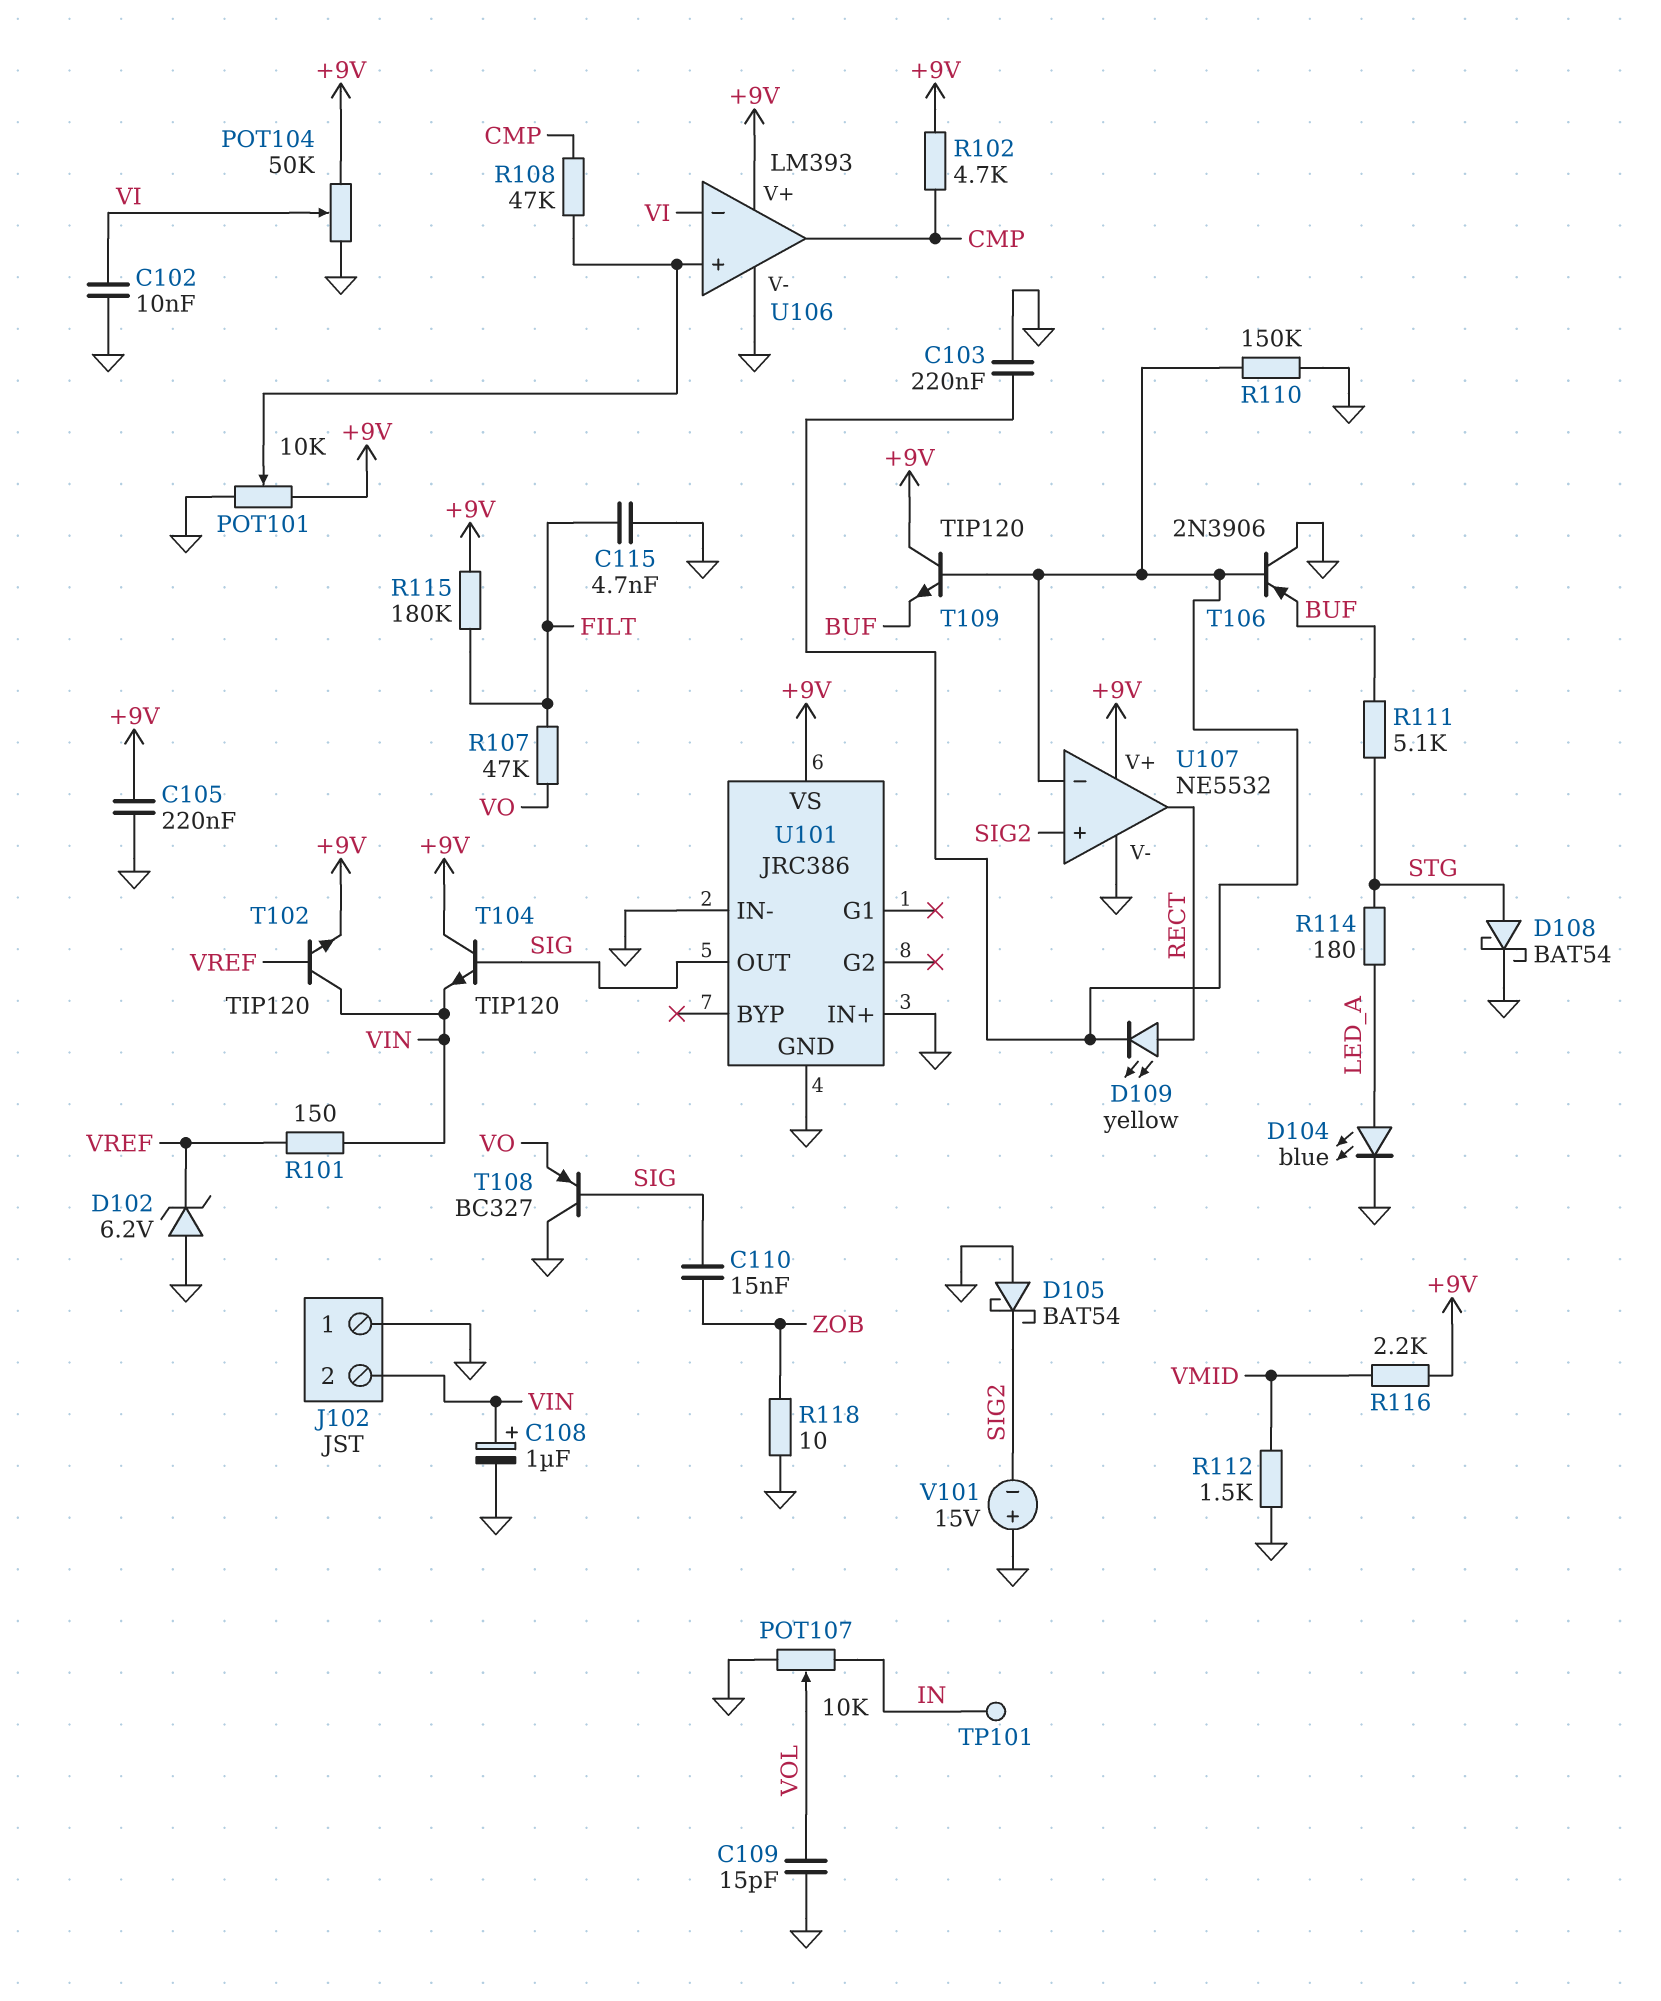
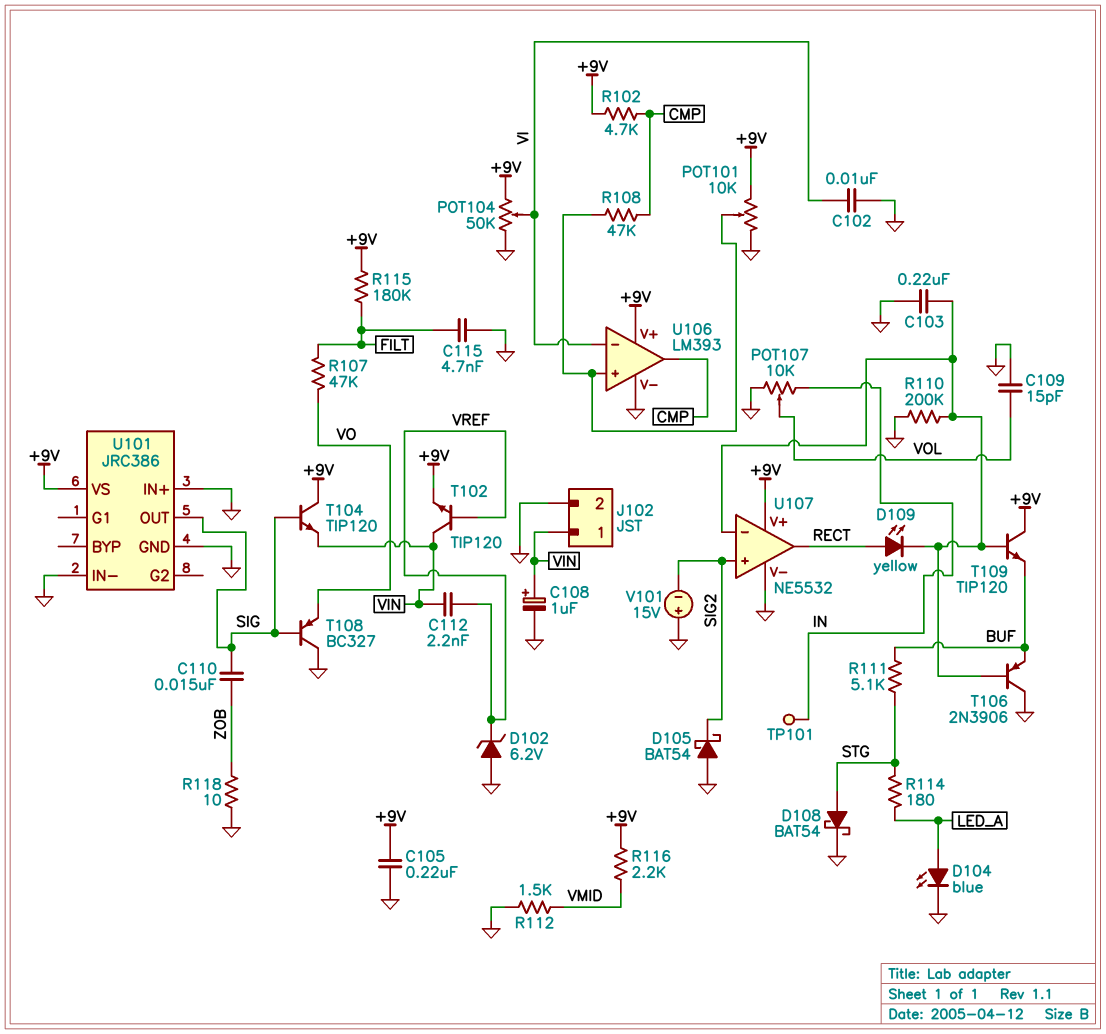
C112: none -> 2.2nF (VIN, VREF)
J102 pin 1: GND -> VIN
J102 pin 2: VIN -> GND
R101: 150 (VIN, VREF) -> none
R110: 150k (GND, U107/in-) -> 200k (GND, U107/in-)

